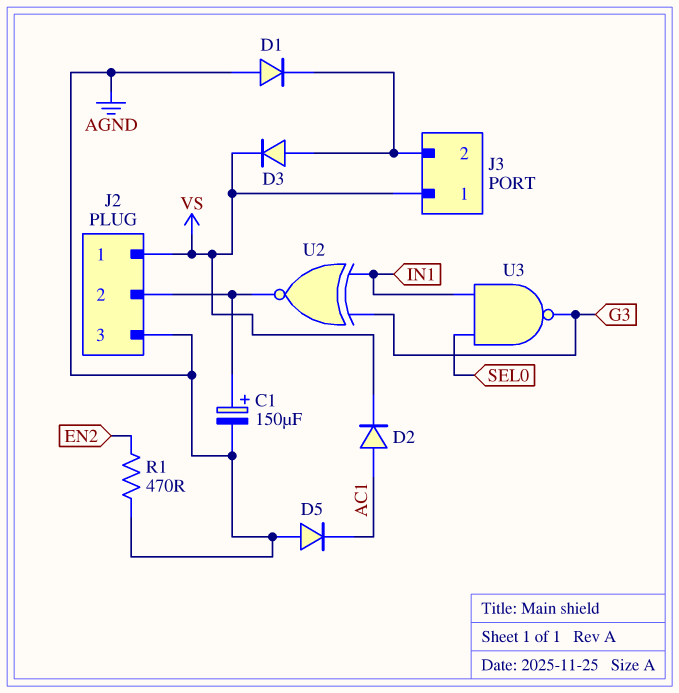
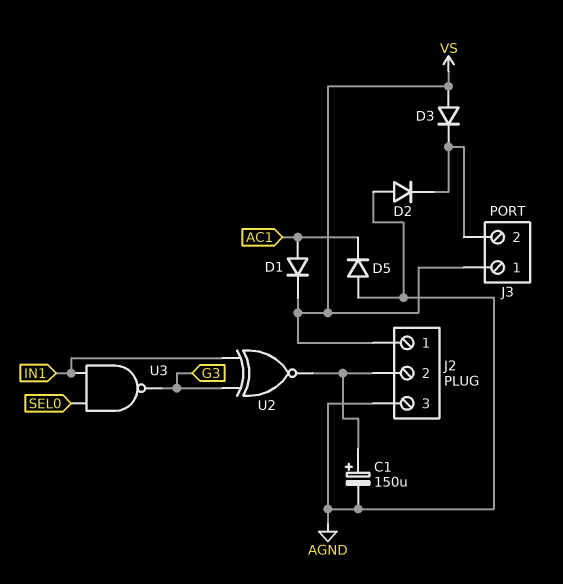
D1: diode (A AGND, K J3/2) -> diode (A AC1, K VS)
D2: diode (A AC1, K VS) -> diode (A AGND, K J3/2)
D3: diode (A J3/2, K VS) -> diode (A VS, K J3/2)
R1: 470 (AGND, EN2) -> none

